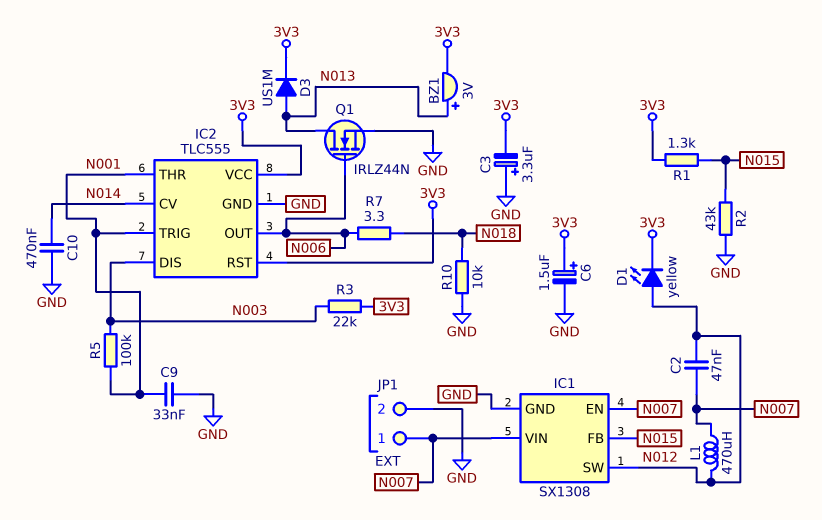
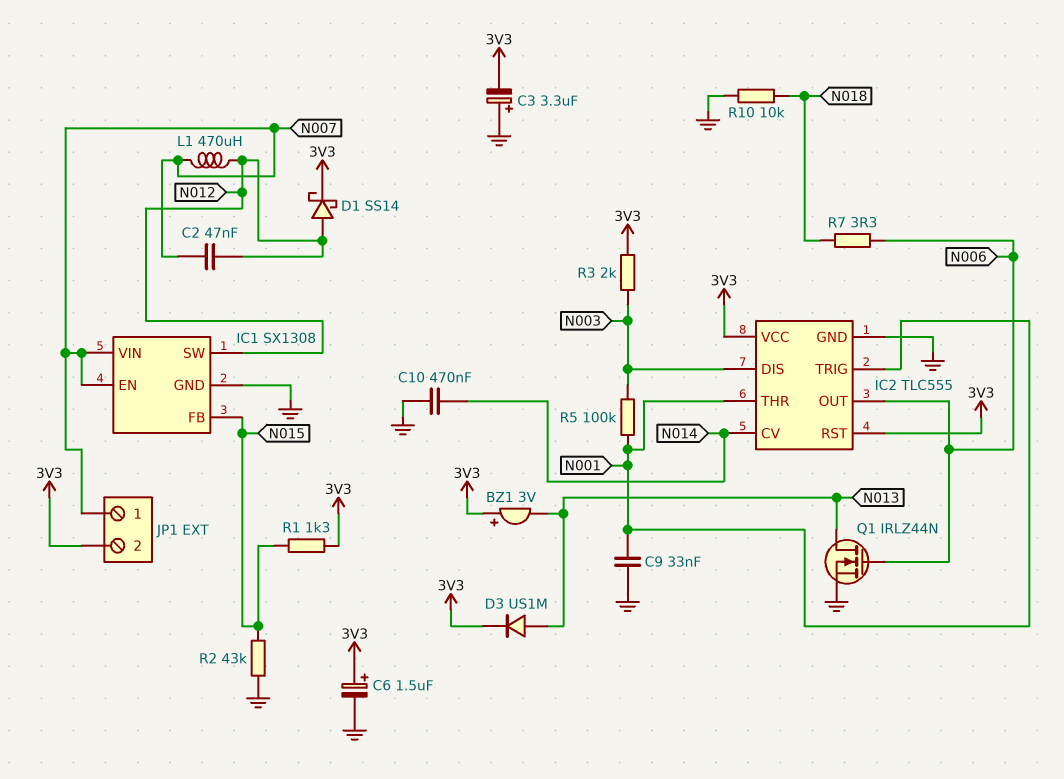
BZ1: buzzer 3V (plus N013, minus 3V3) -> buzzer 3V (plus 3V3, minus N013)
D1: LED yellow (A N012, K 3V3) -> schottky SS14 (A N012, K 3V3)
JP1 pin 2: GND -> 3V3
R3: 22k (3V3, N003) -> 2k (3V3, N003)

